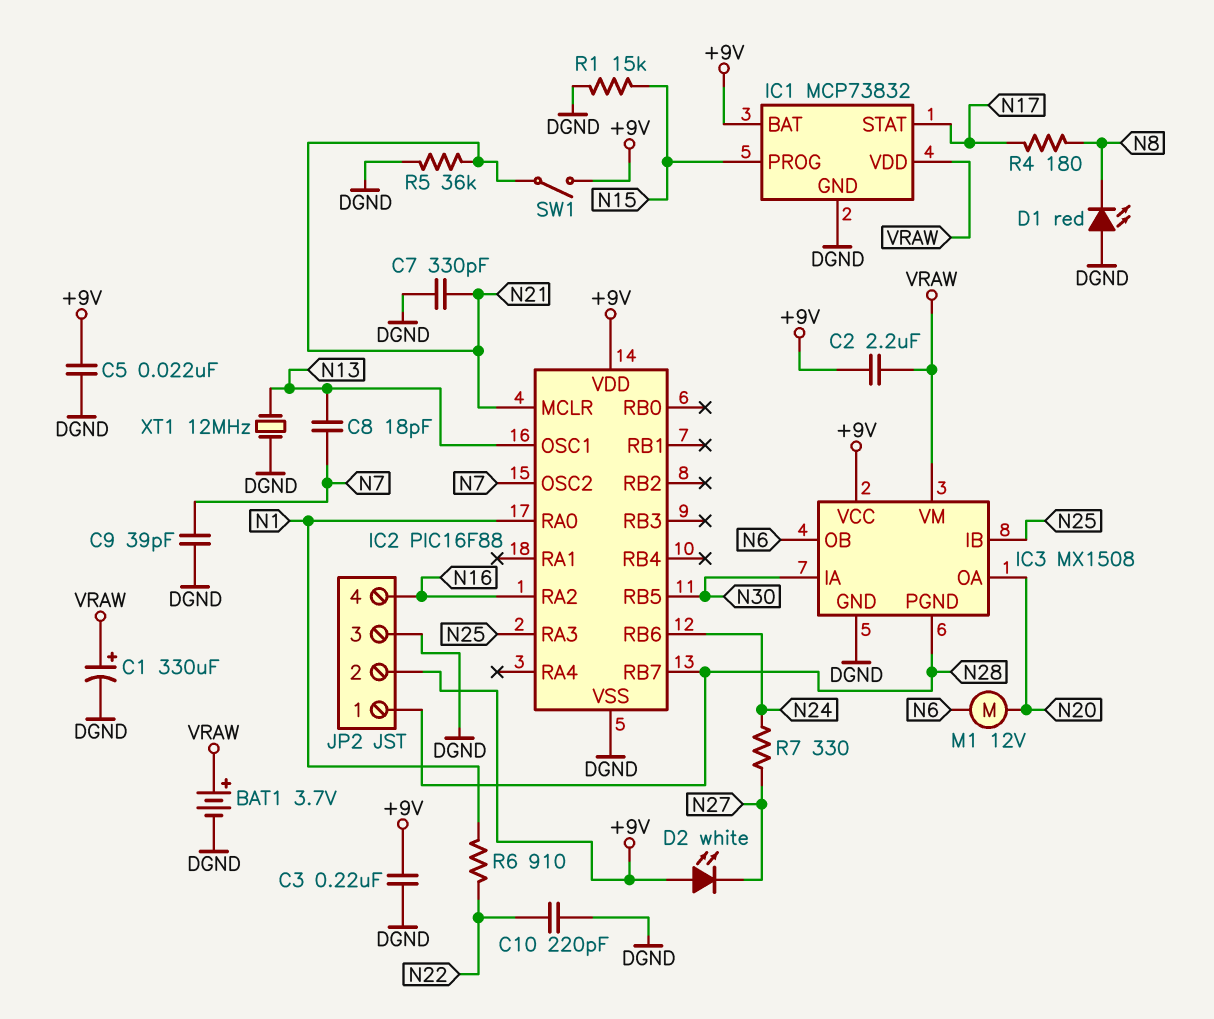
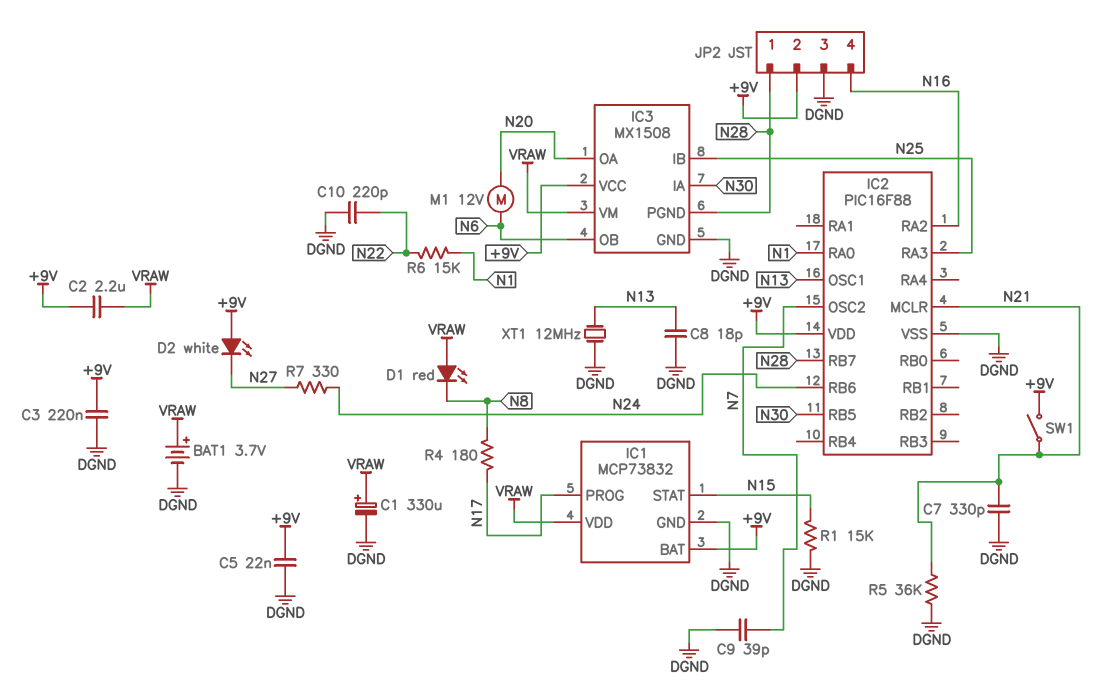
C8: 18pF (N7, N13) -> 18pF (DGND, N13)
D1: LED red (A DGND, K N8) -> LED red (A VRAW, K N8)
IC1 pin PROG: N15 -> N17
IC1 pin STAT: N17 -> N15
R6: 910 (N1, N22) -> 15k (N1, N22)

